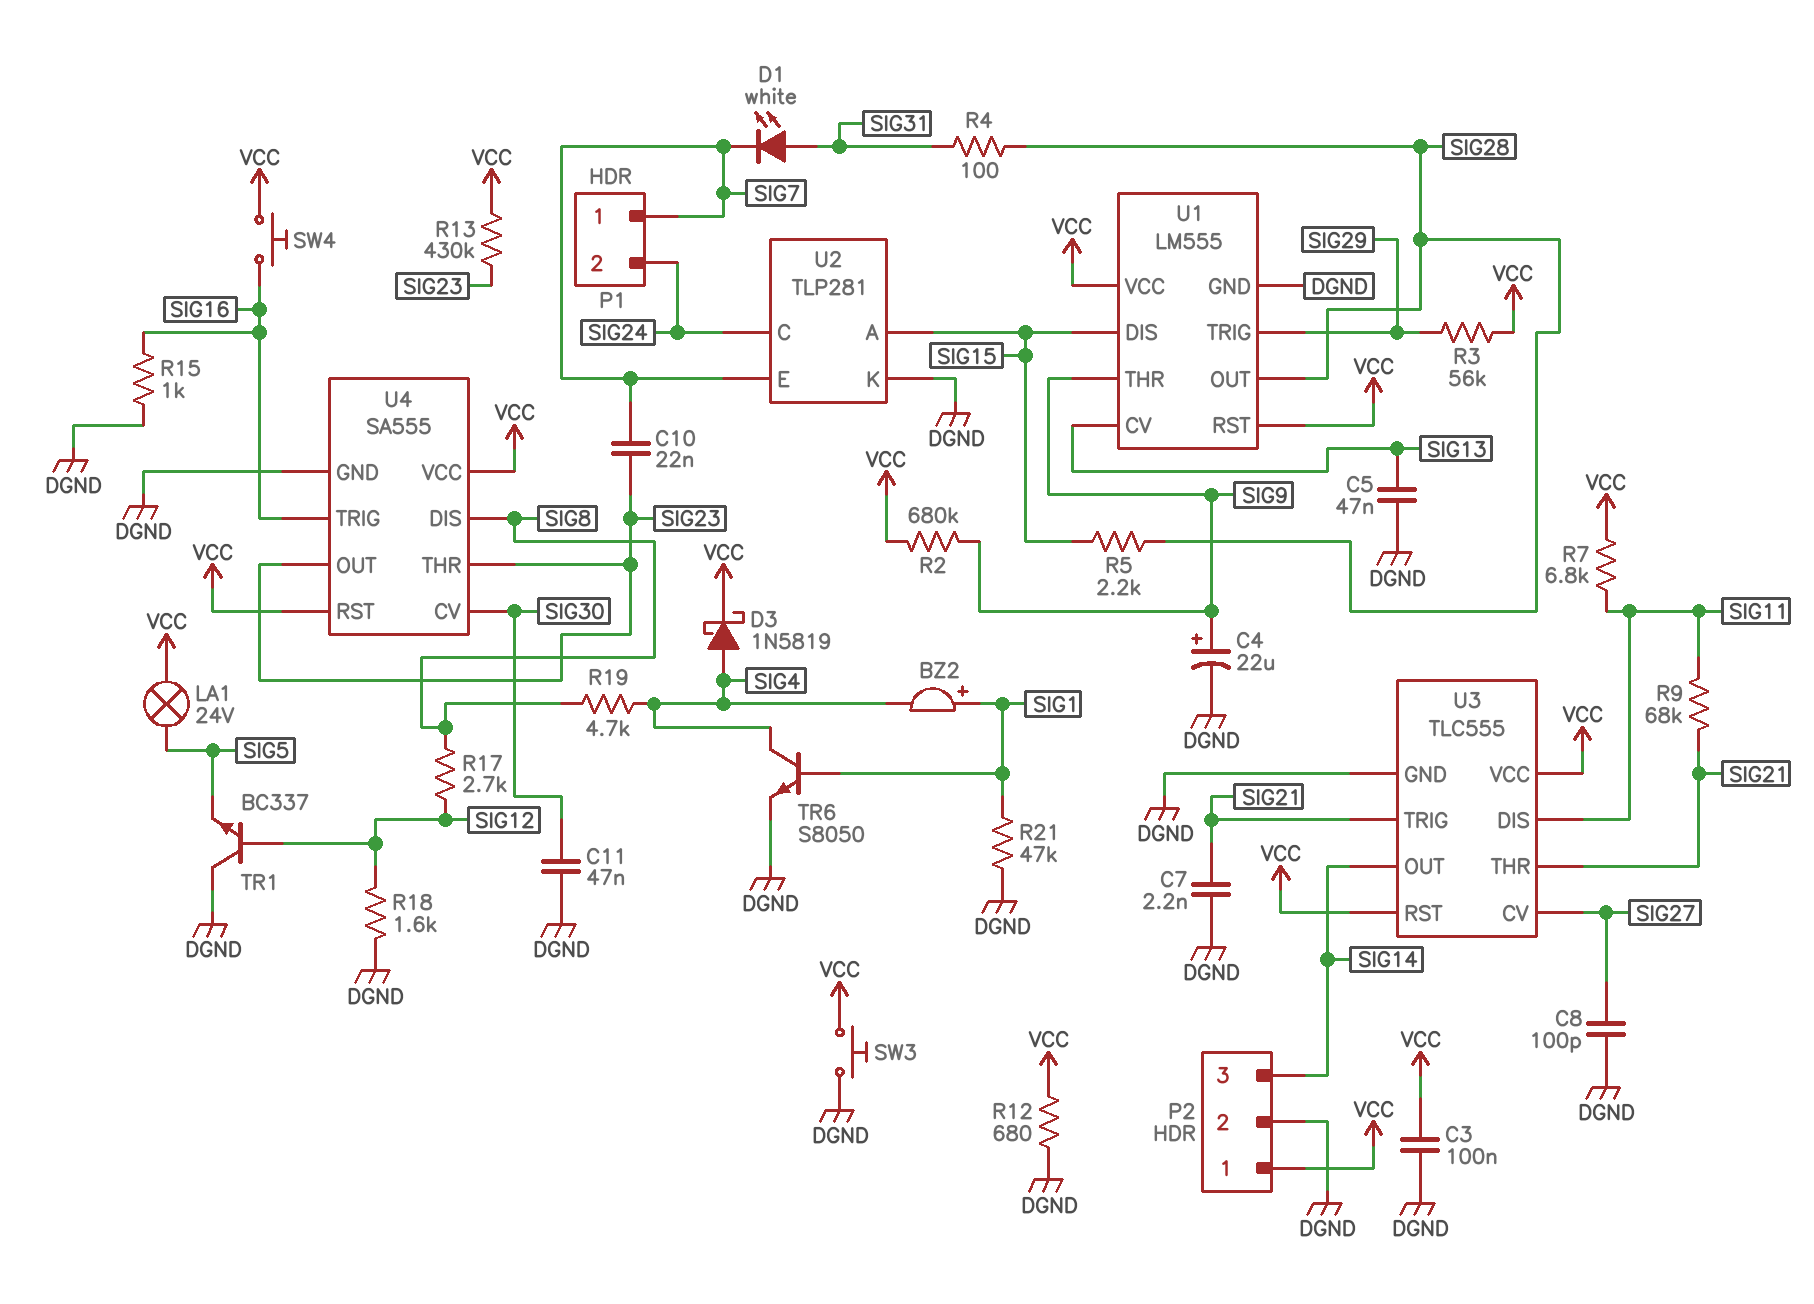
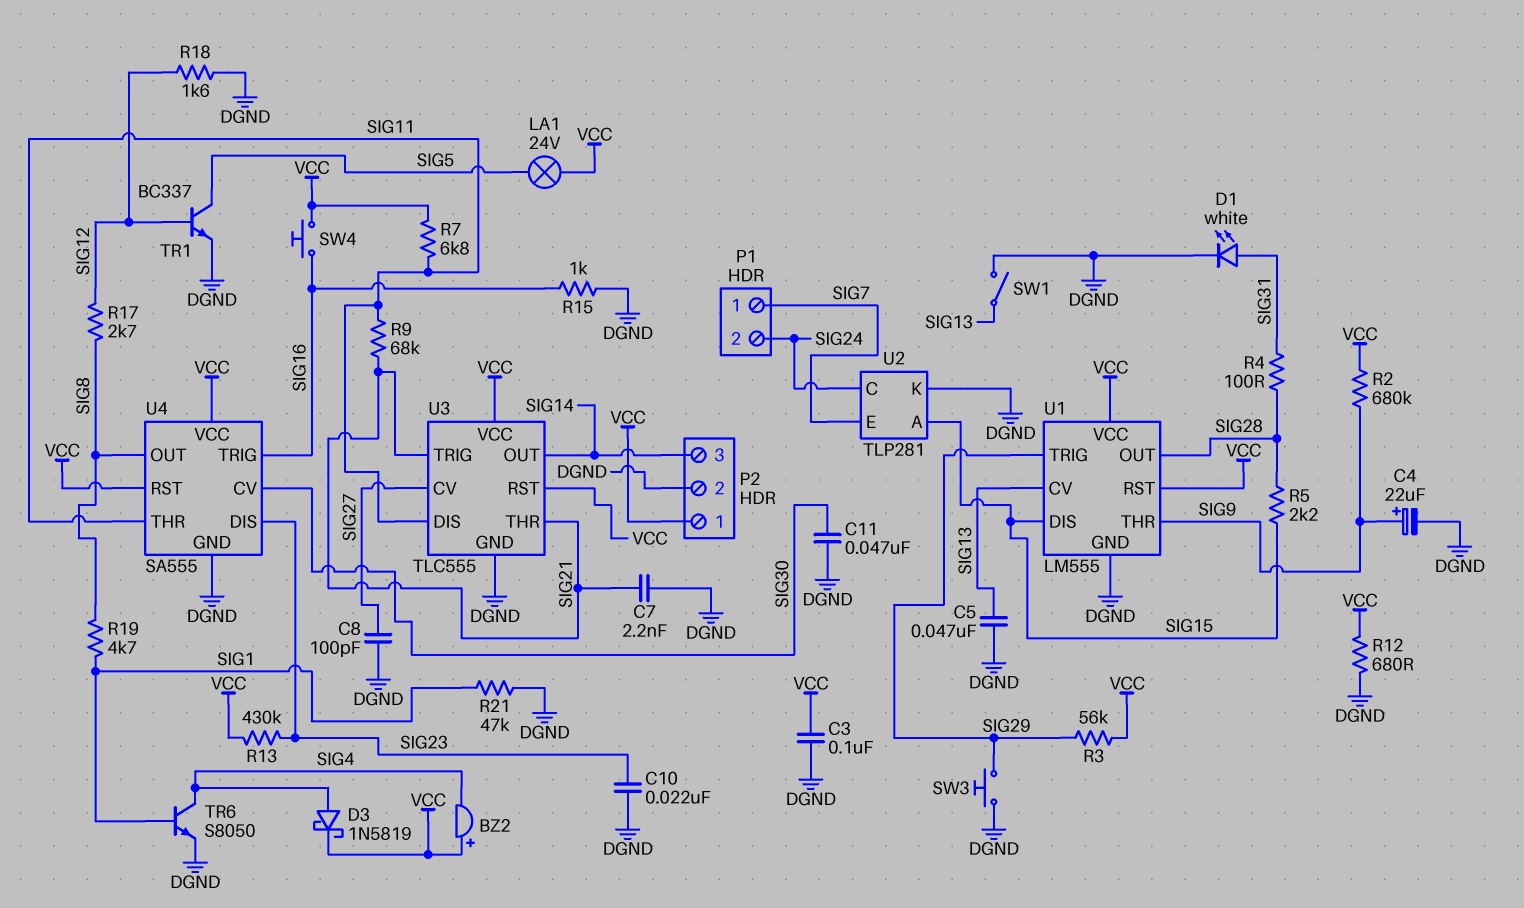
BZ2: buzzer (plus SIG1, minus SIG4) -> buzzer (plus VCC, minus SIG4)
C10: 22nF (SIG7, SIG23) -> 22nF (DGND, SIG23)
D1: LED white (A SIG31, K SIG7) -> LED white (A SIG31, K DGND)
R19: 4.7k (SIG4, SIG8) -> 4.7k (SIG1, SIG8)
SW1: none -> switch (DGND, SIG13)
SW3: button (DGND, VCC) -> button (DGND, SIG29)
TR1: NPN BC337 (B SIG12, C DGND, E SIG5) -> NPN BC337 (B SIG12, C SIG5, E DGND)
U4 pin DIS: SIG8 -> SIG23
U4 pin OUT: SIG23 -> SIG8
U4 pin THR: SIG23 -> SIG11

